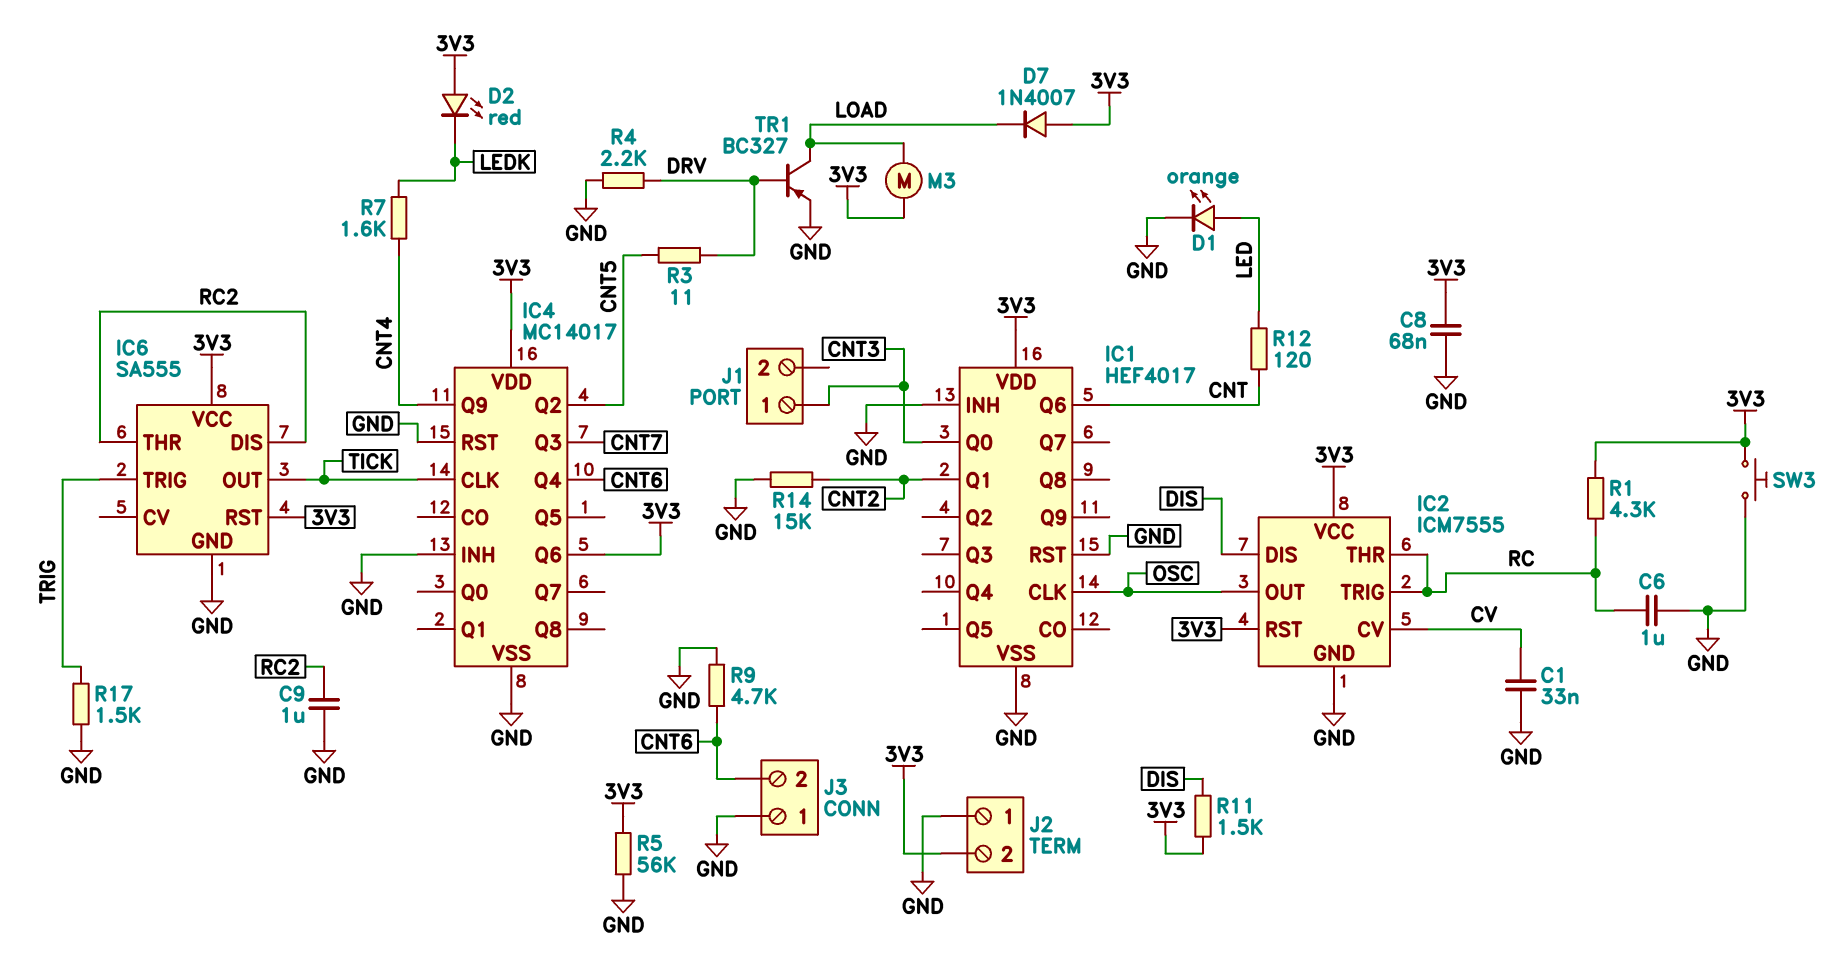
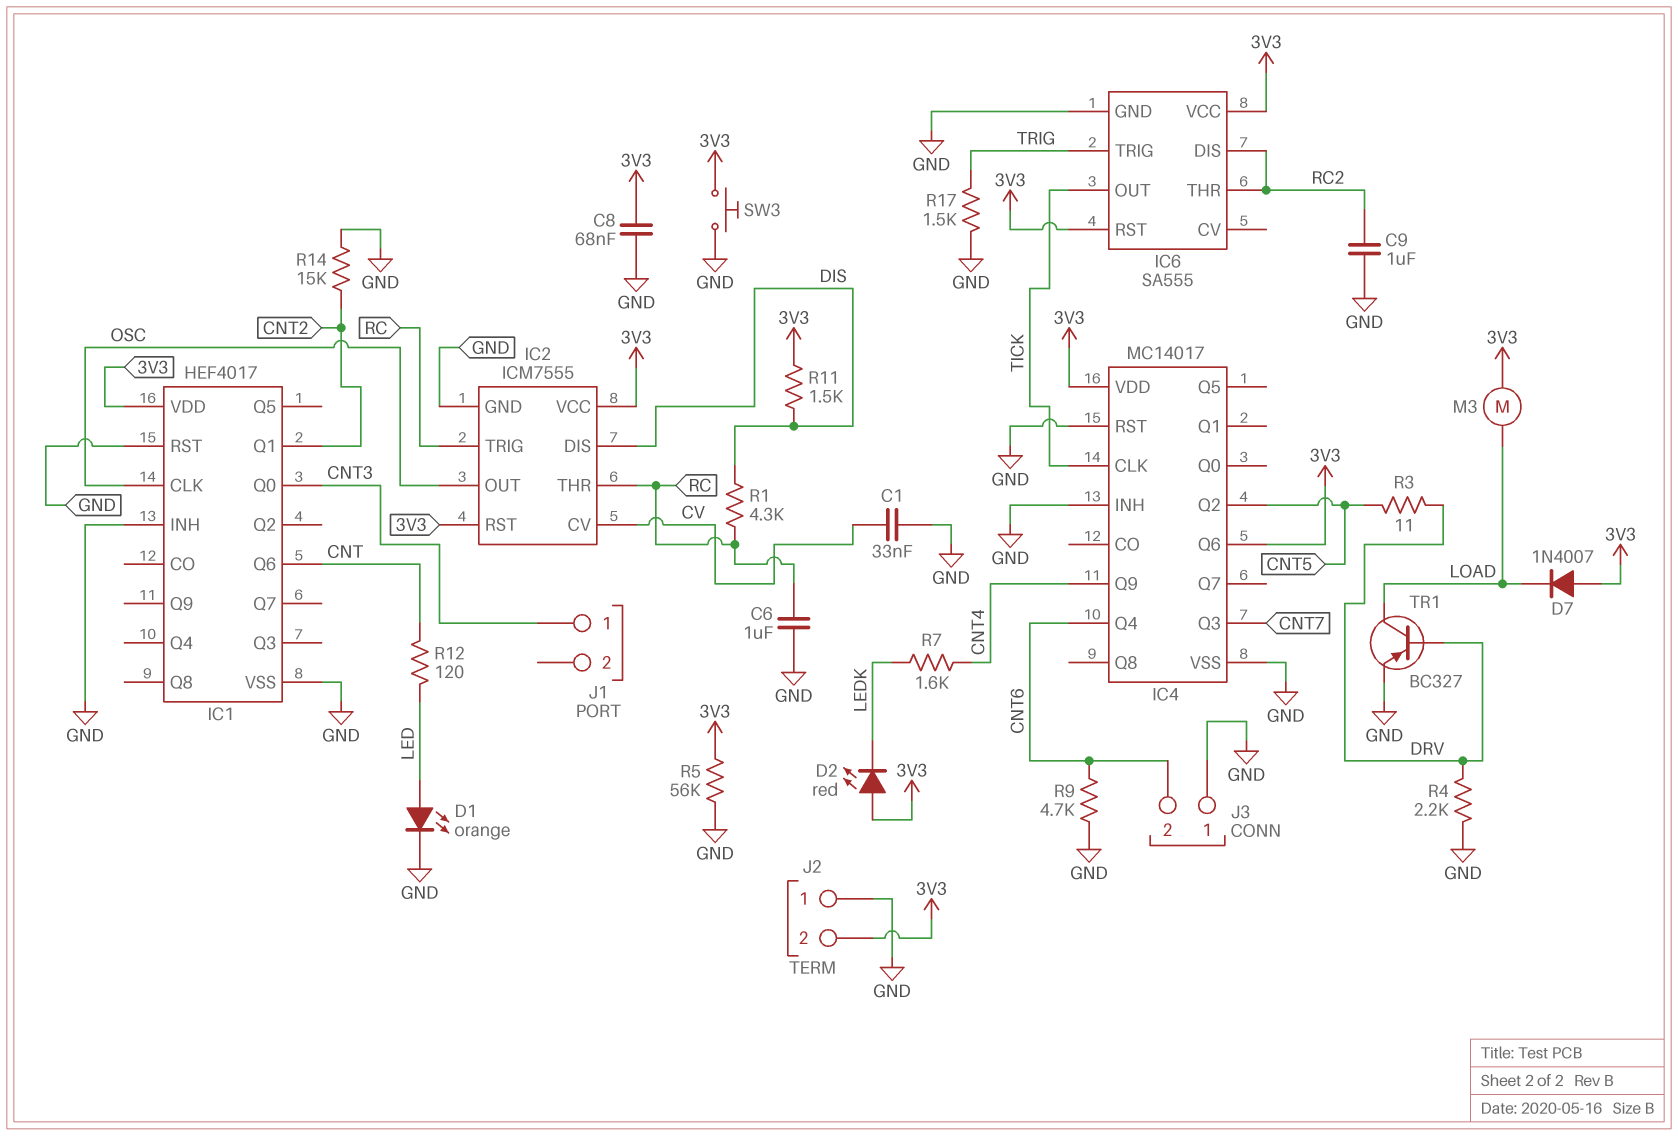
R1: 4.3k (3V3, RC) -> 4.3k (DIS, RC)

